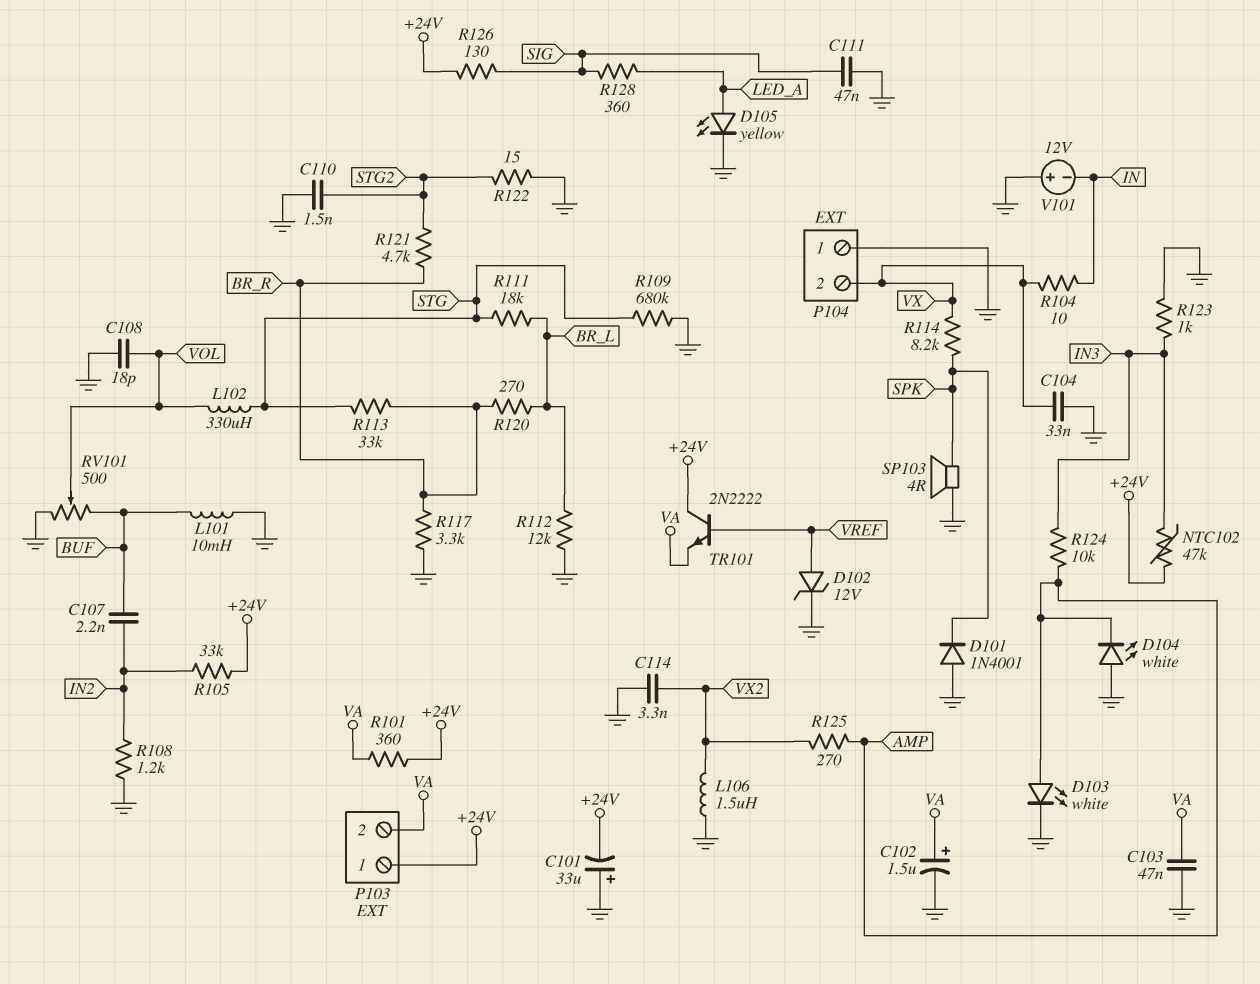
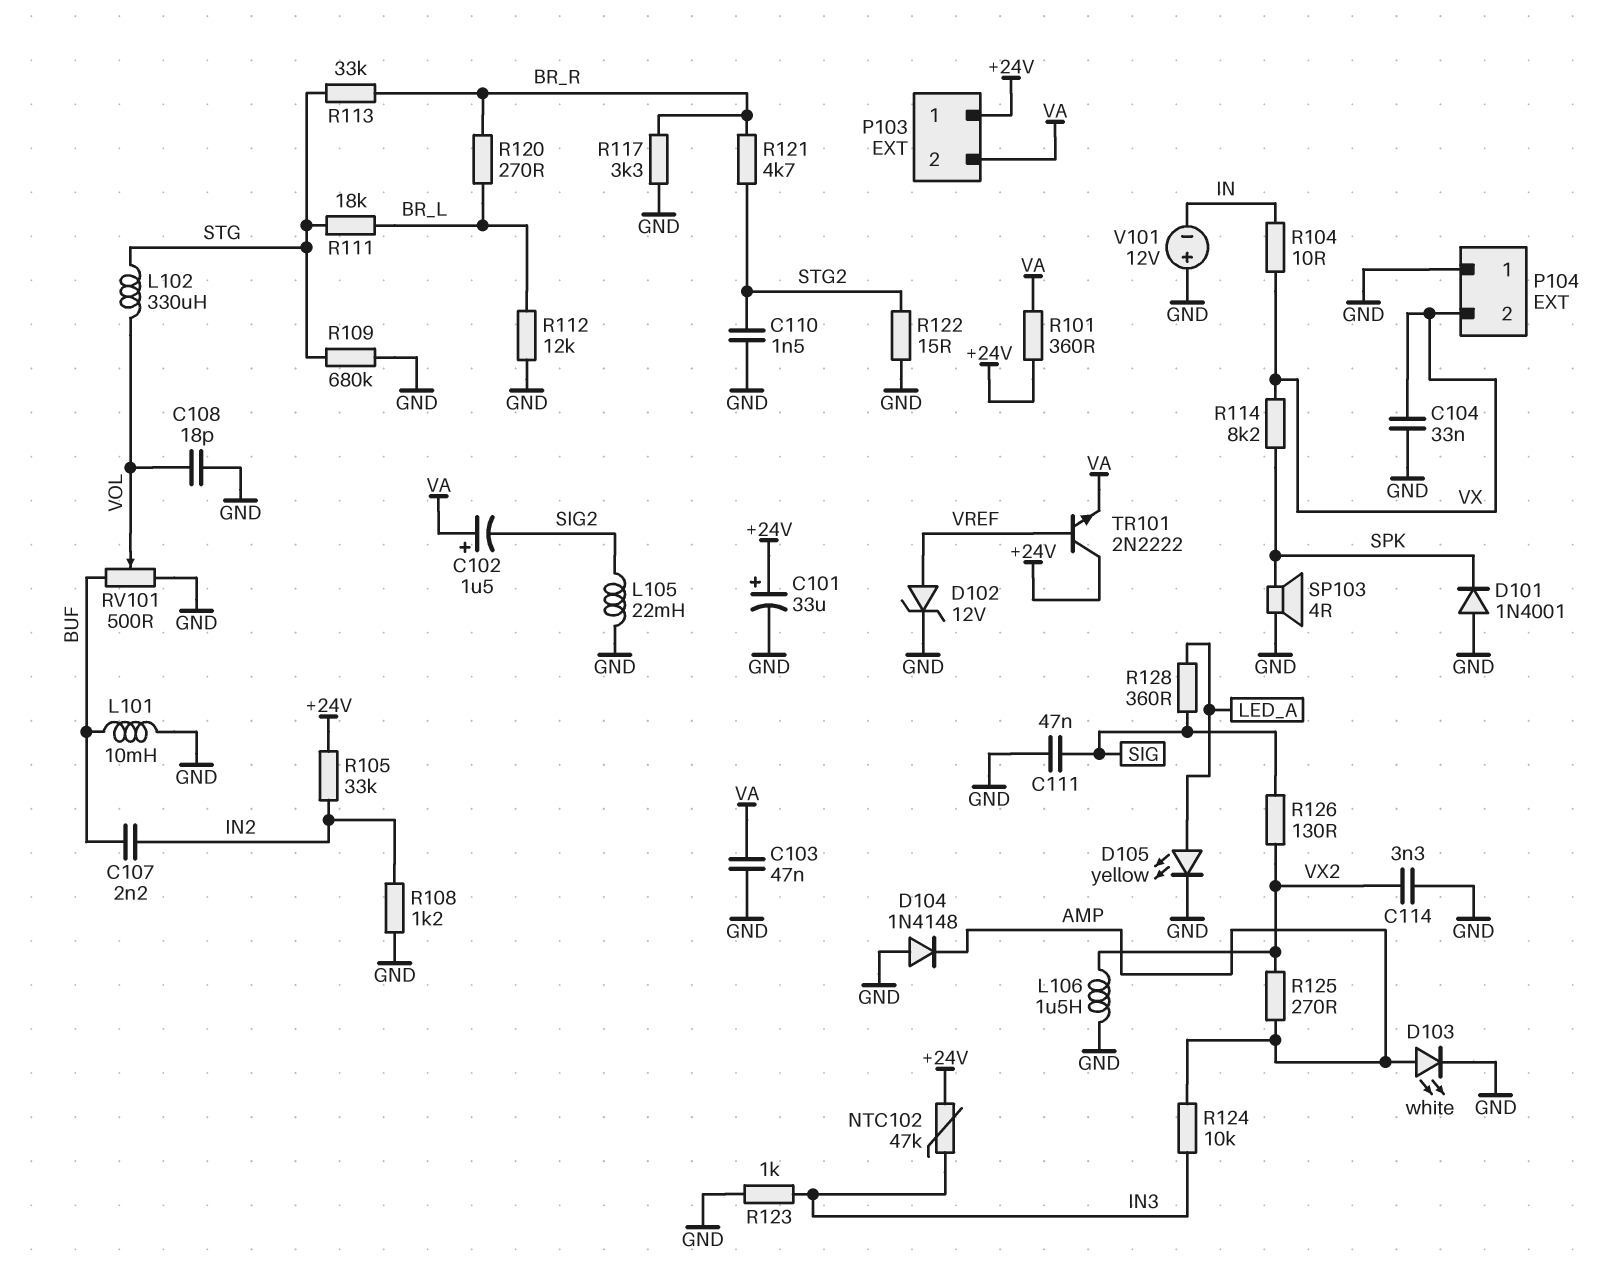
C101: 33uF (plus GND, minus +24V) -> 33uF (plus +24V, minus GND)
C102: 1.5uF (plus VA, minus GND) -> 1.5uF (plus VA, minus SIG2)
D104: LED white (A GND, K AMP) -> diode 1N4148 (A GND, K AMP)
L105: none -> 22mH (GND, SIG2)
R126: 130 (+24V, SIG) -> 130 (SIG, VX2)

